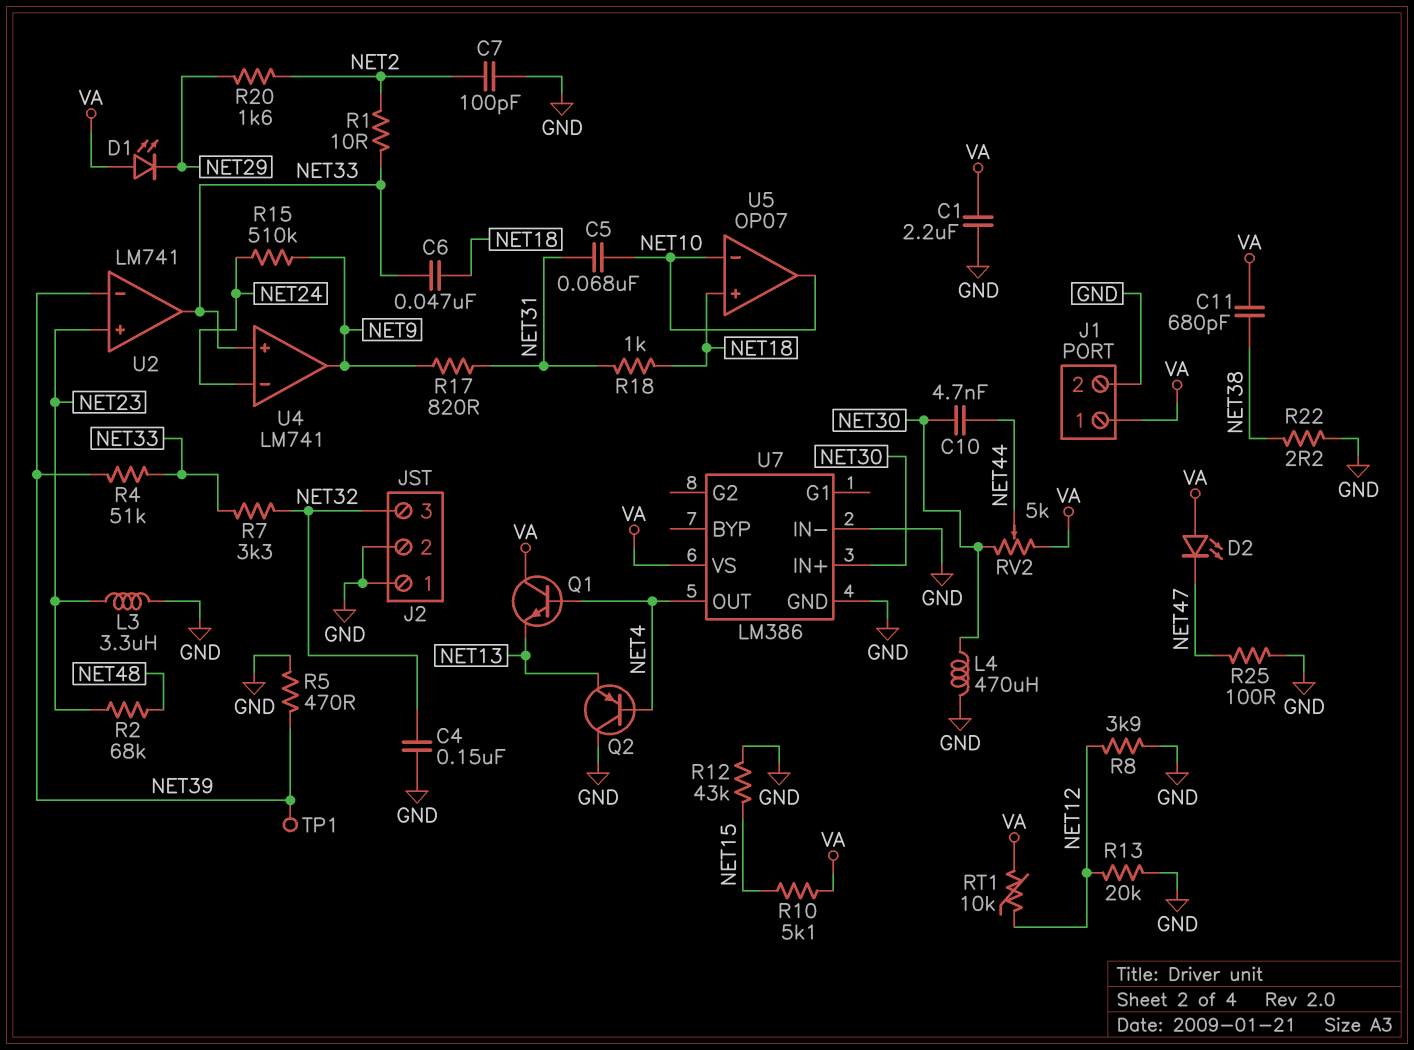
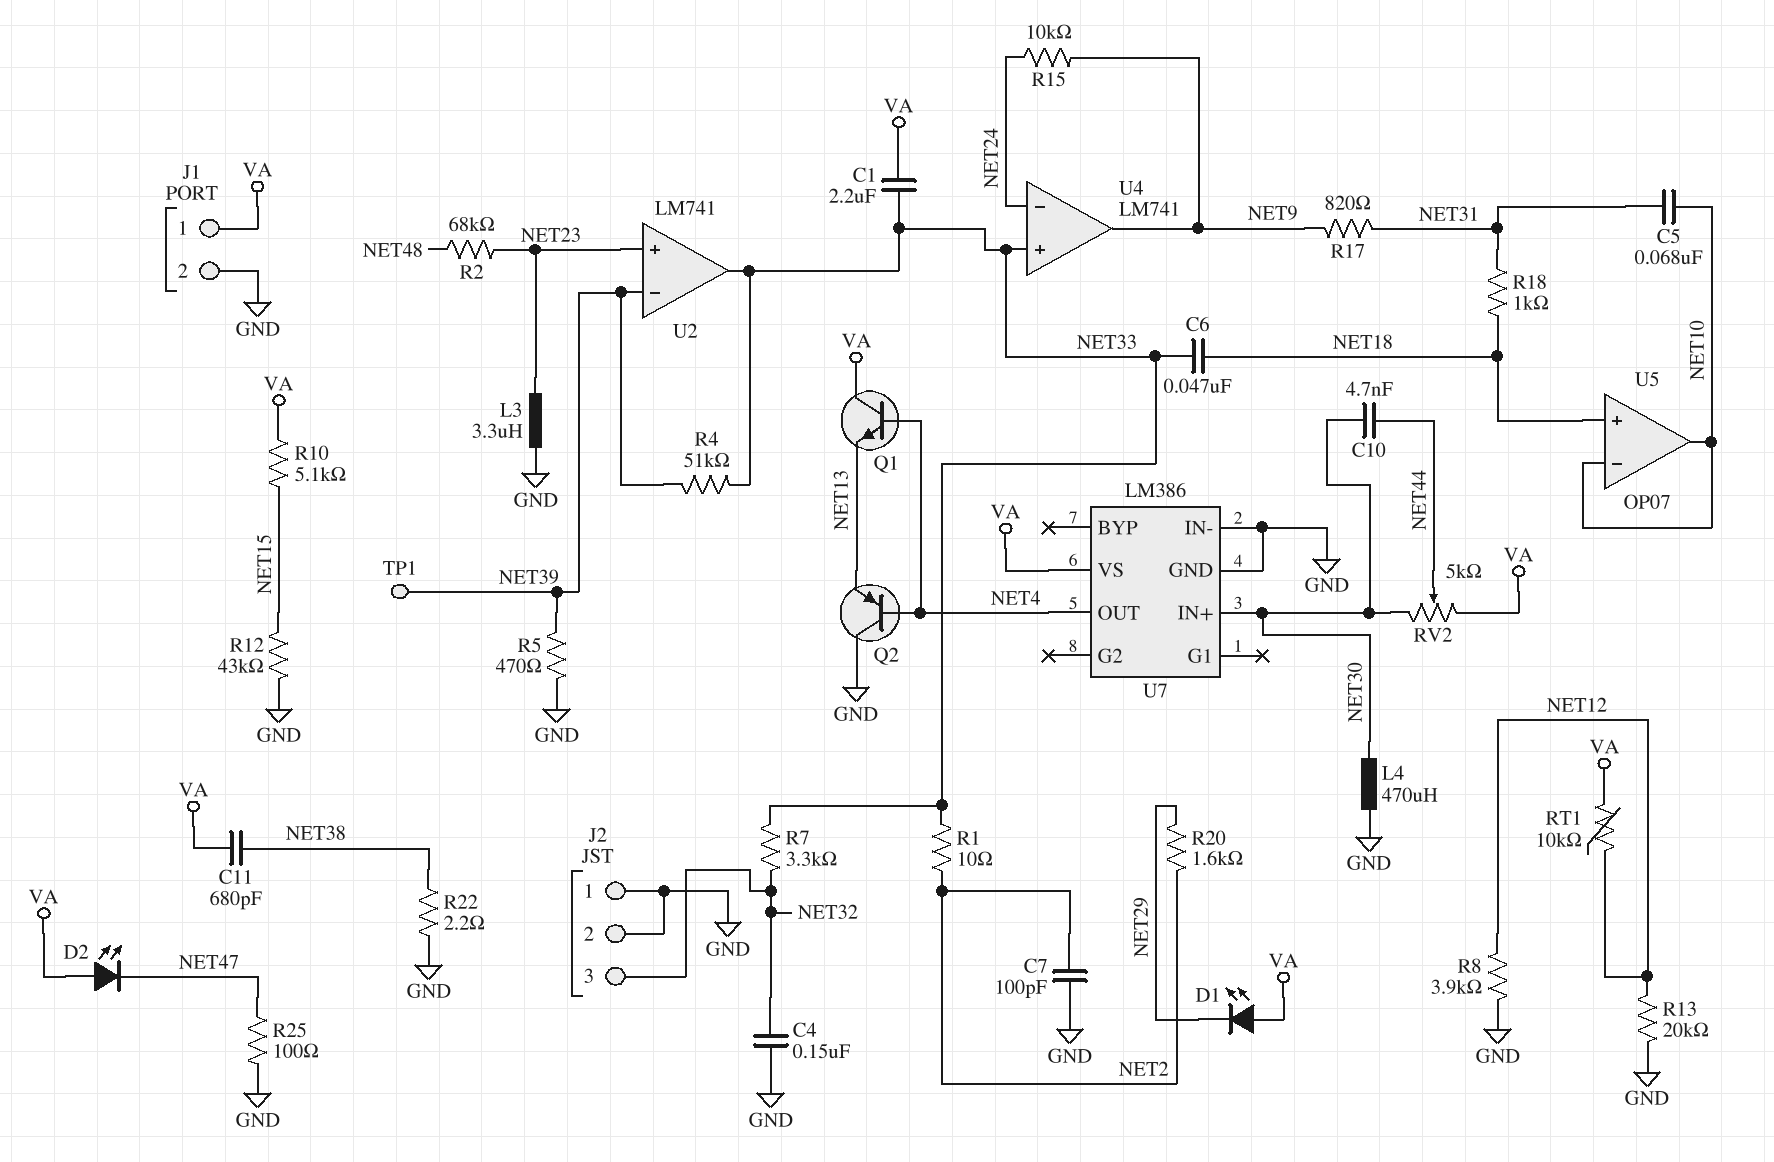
C1: 2.2uF (GND, VA) -> 2.2uF (NET33, VA)
R15: 510k (NET9, NET24) -> 10k (NET9, NET24)

